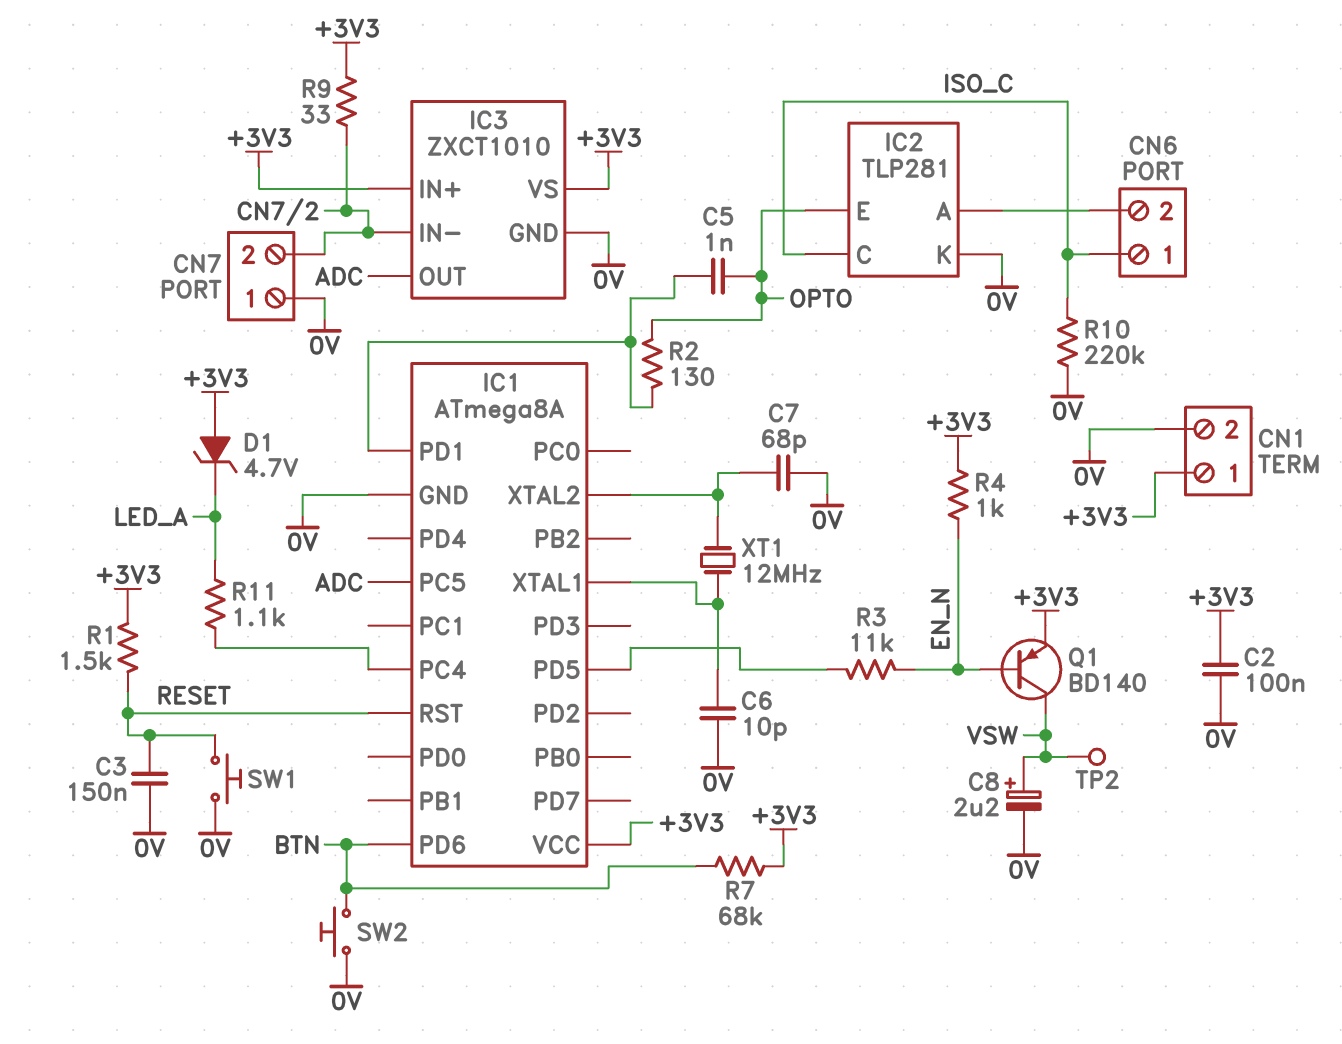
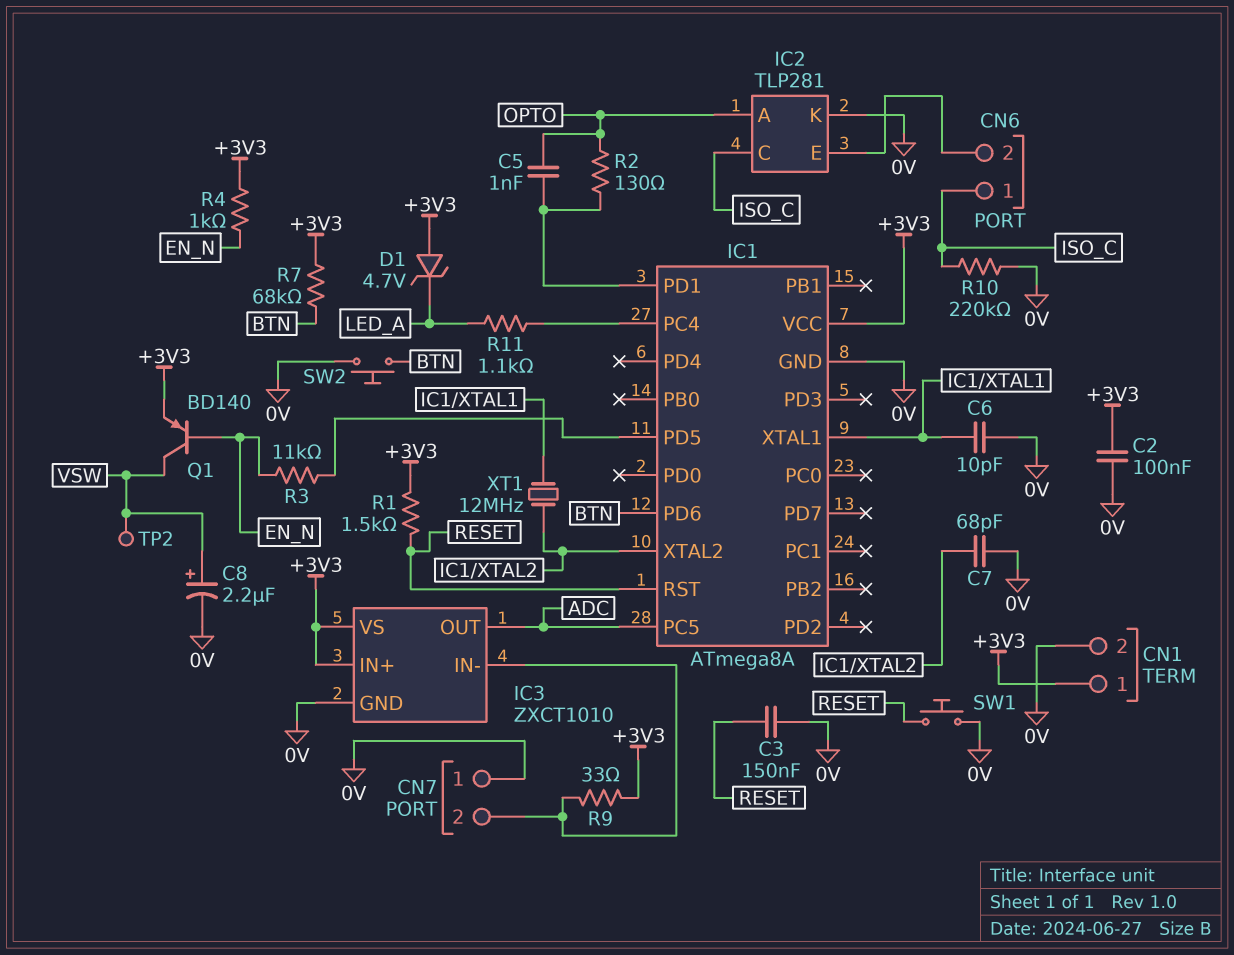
IC2 pin A: CN6/2 -> OPTO
IC2 pin E: OPTO -> CN6/2

